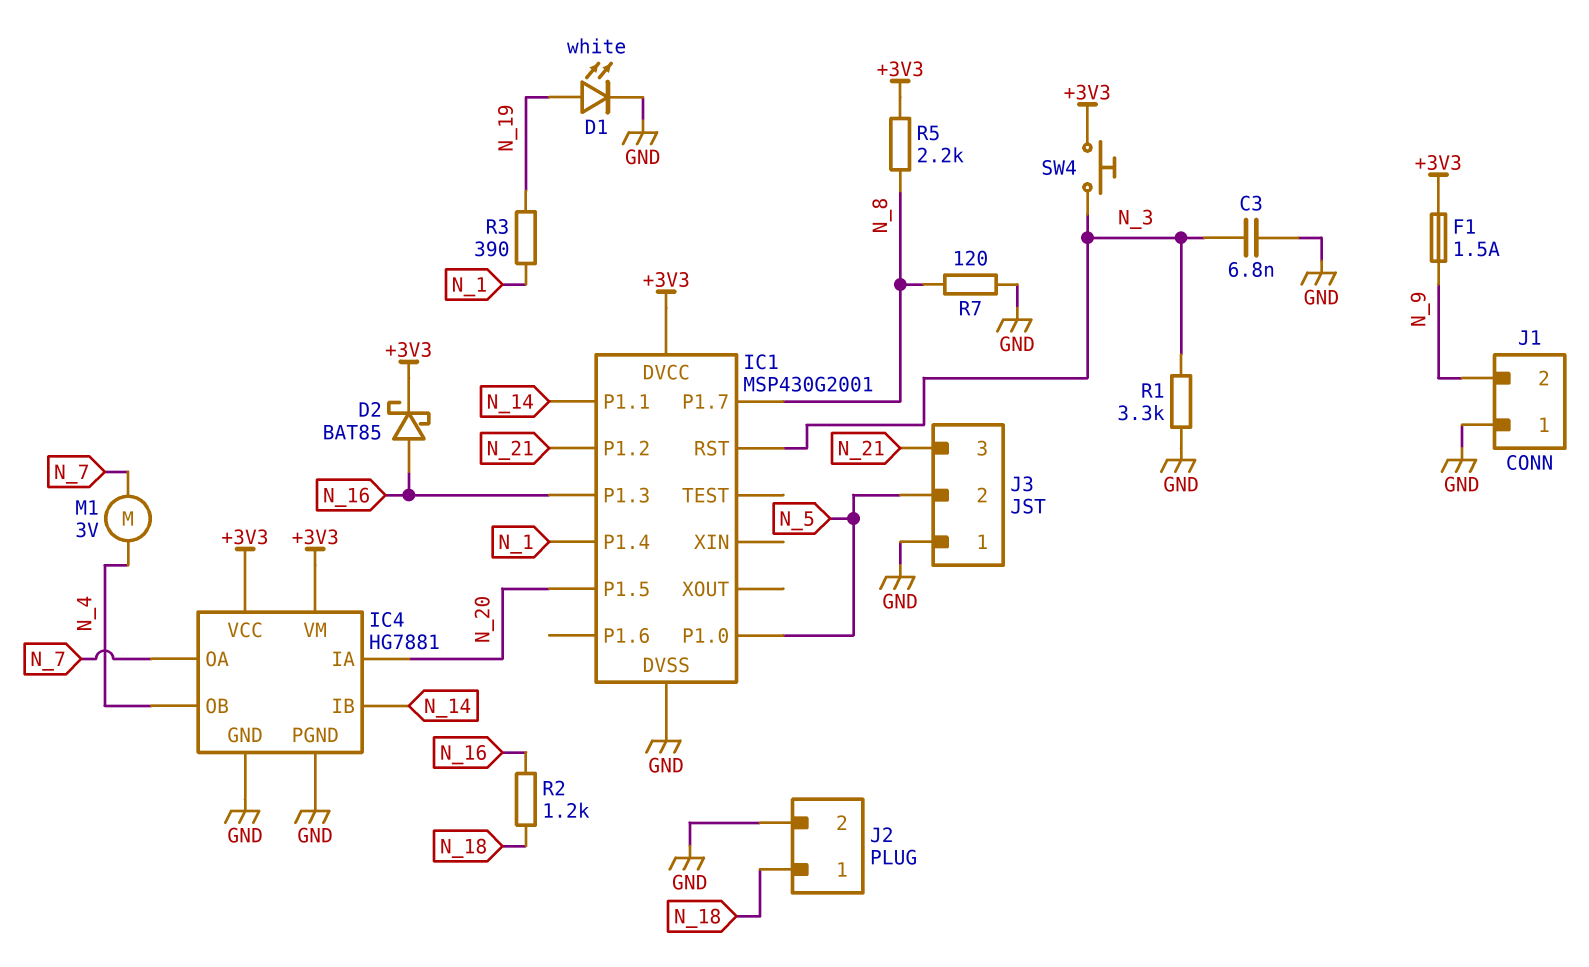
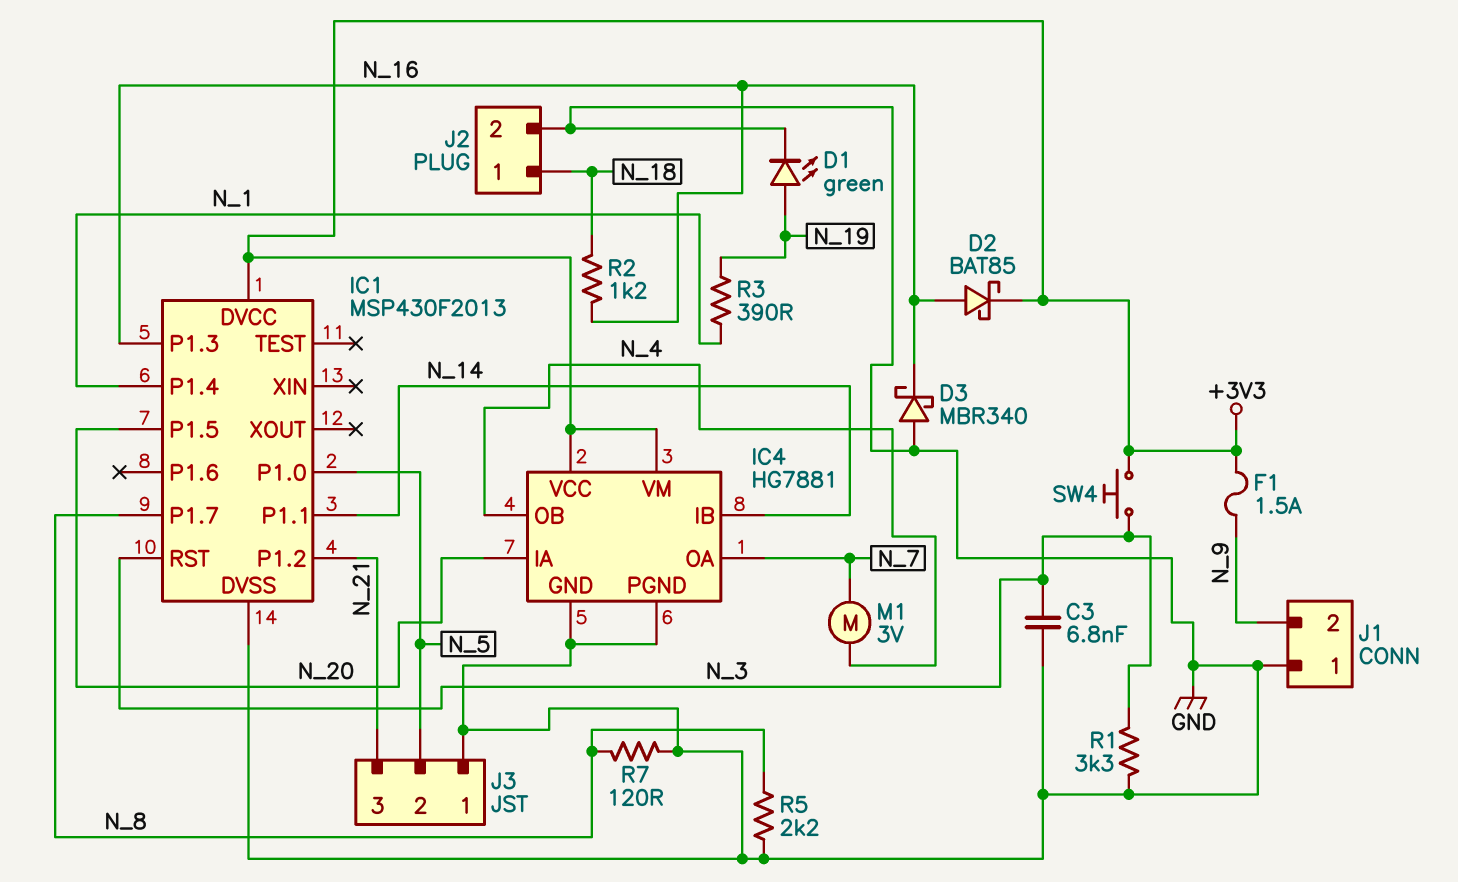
D1: LED white (A N_19, K GND) -> LED green (A N_19, K GND)
D3: none -> schottky MBR340 (A GND, K N_16)
IC1: MSP430G2001 -> MSP430F2013
R5: 2.2k (+3V3, N_8) -> 2.2k (GND, N_8)

